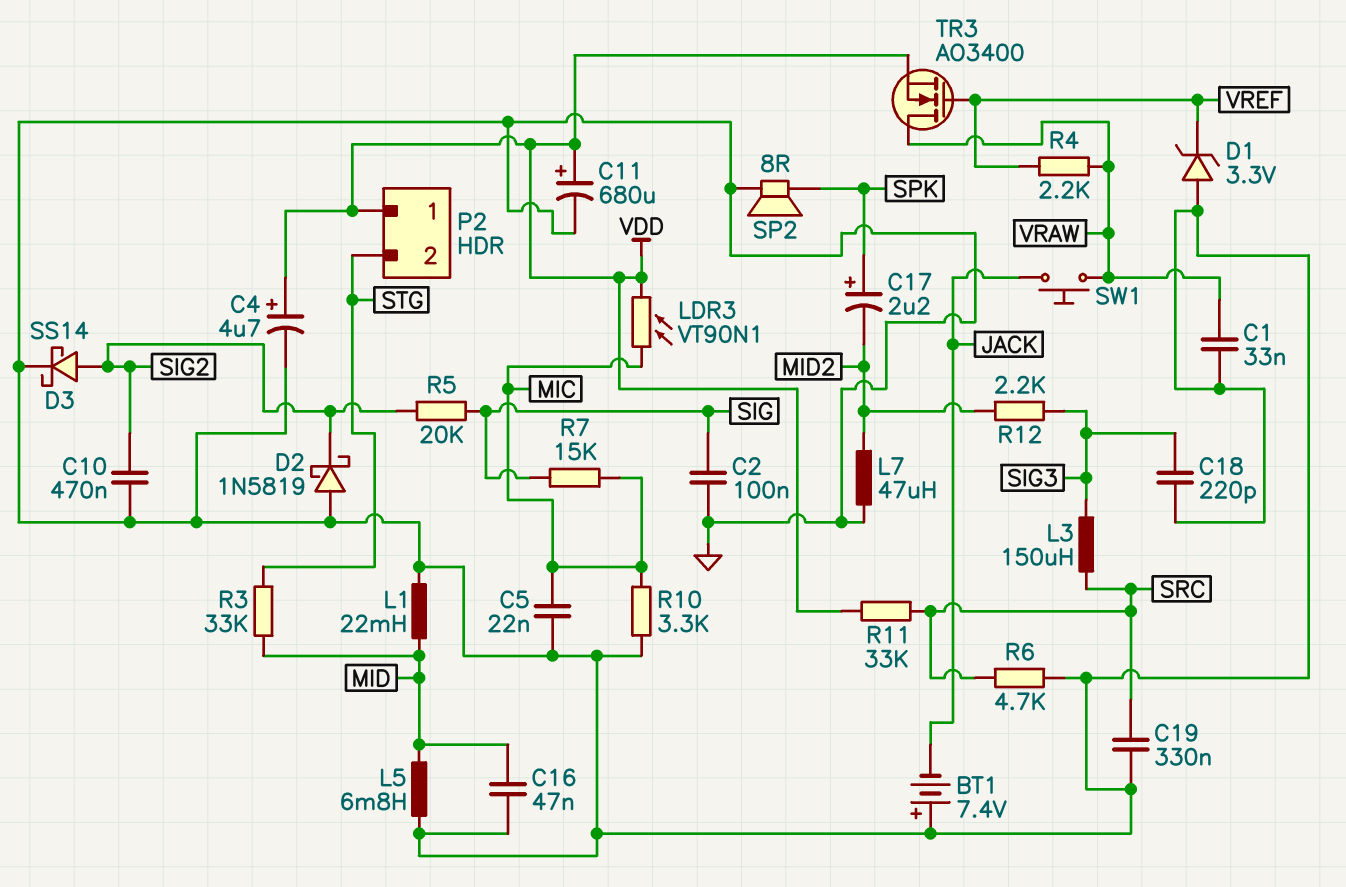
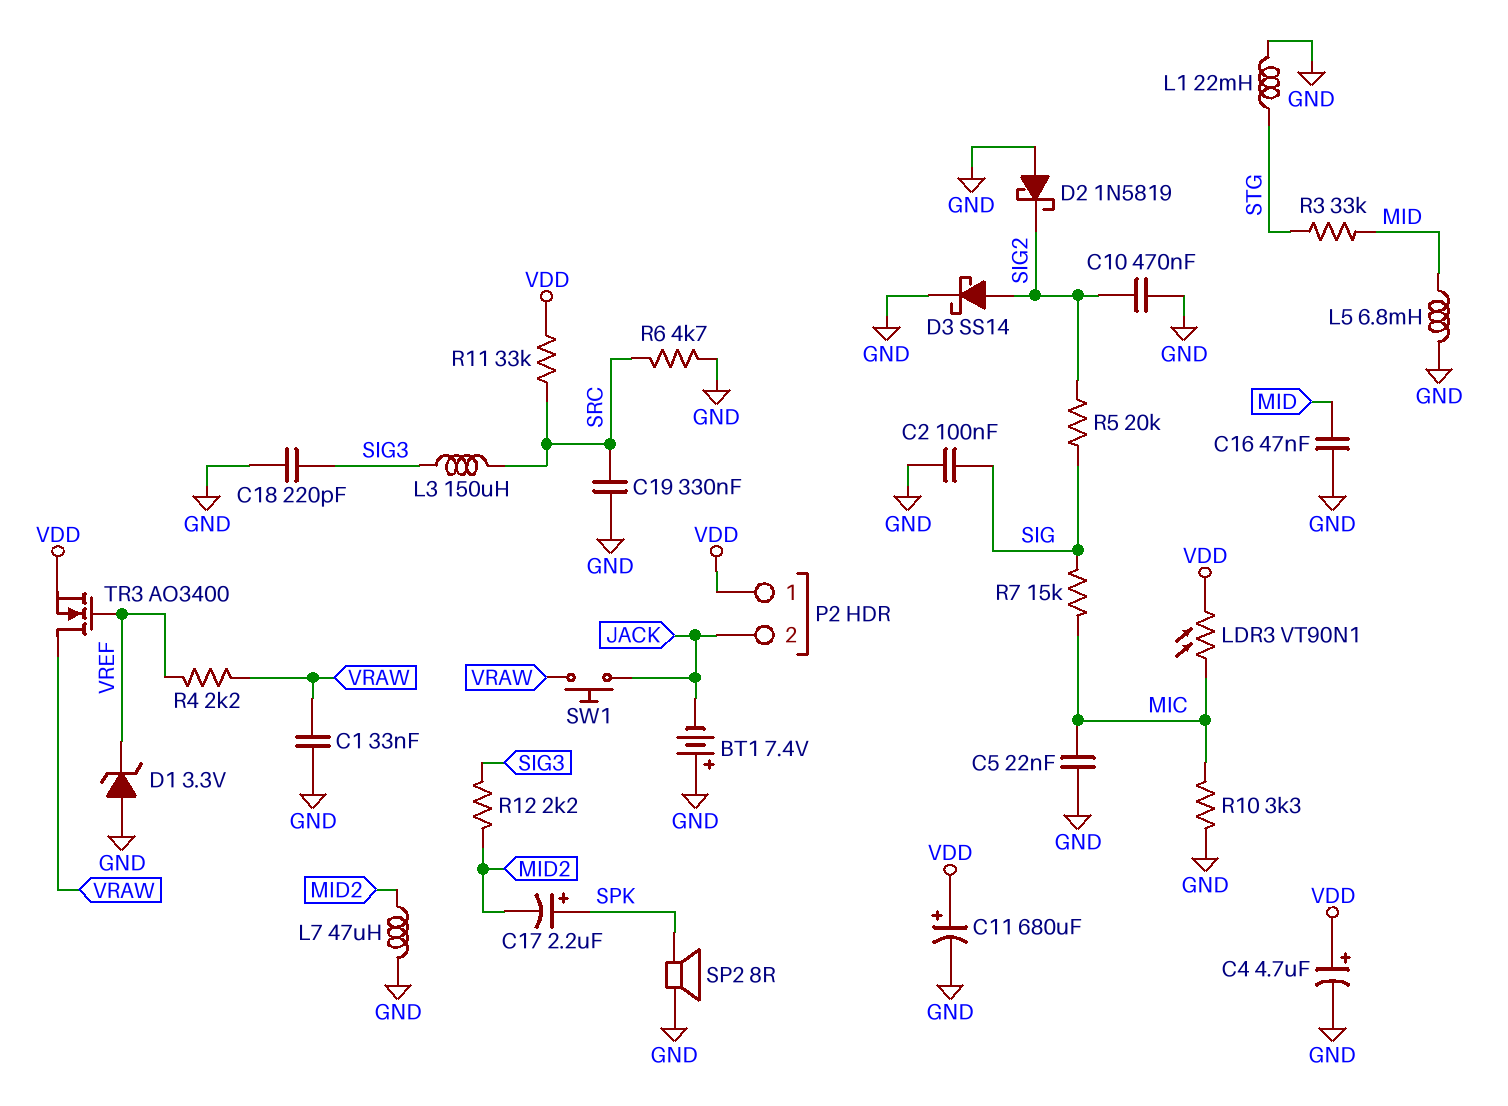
L1: 22mH (GND, MID) -> 22mH (GND, STG)
P2 pin 2: STG -> JACK

